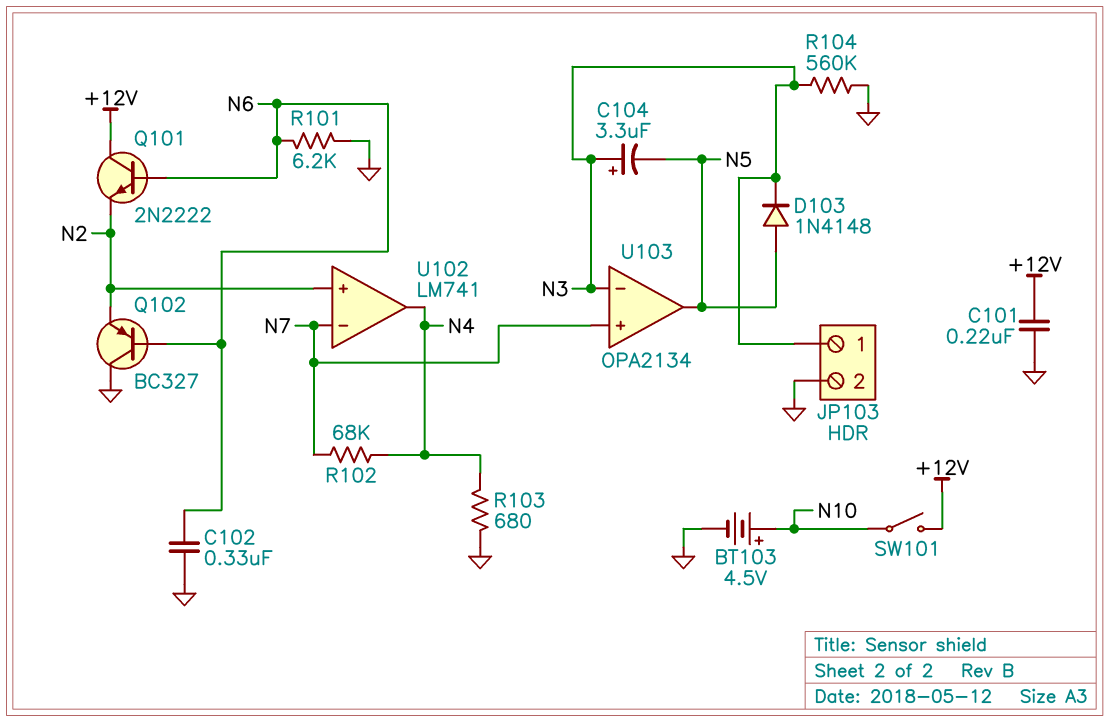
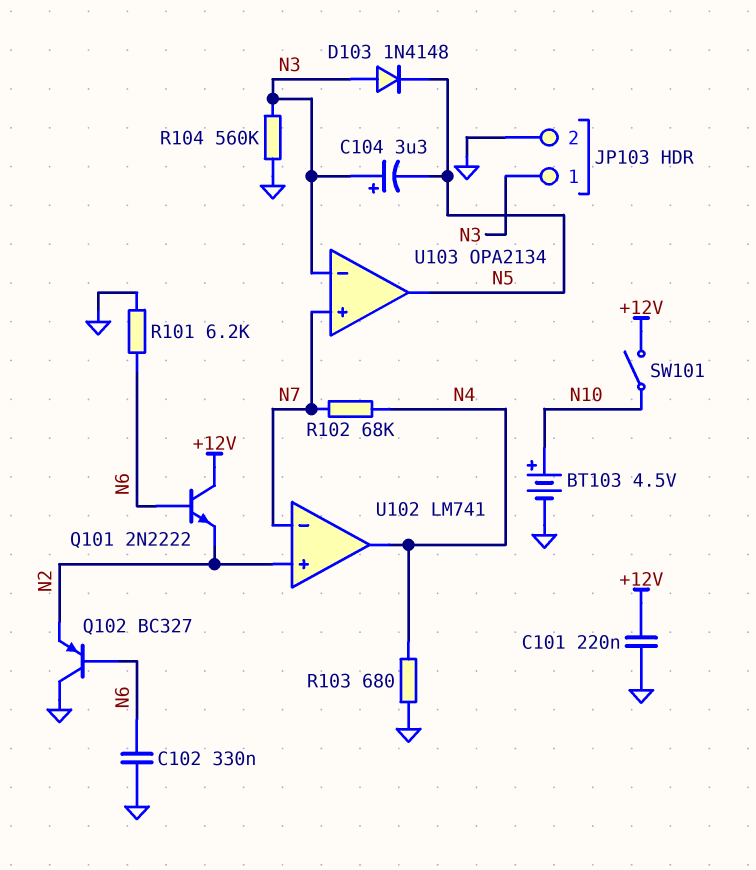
D103: diode 1N4148 (A N5, K N3) -> diode 1N4148 (A N3, K N5)

